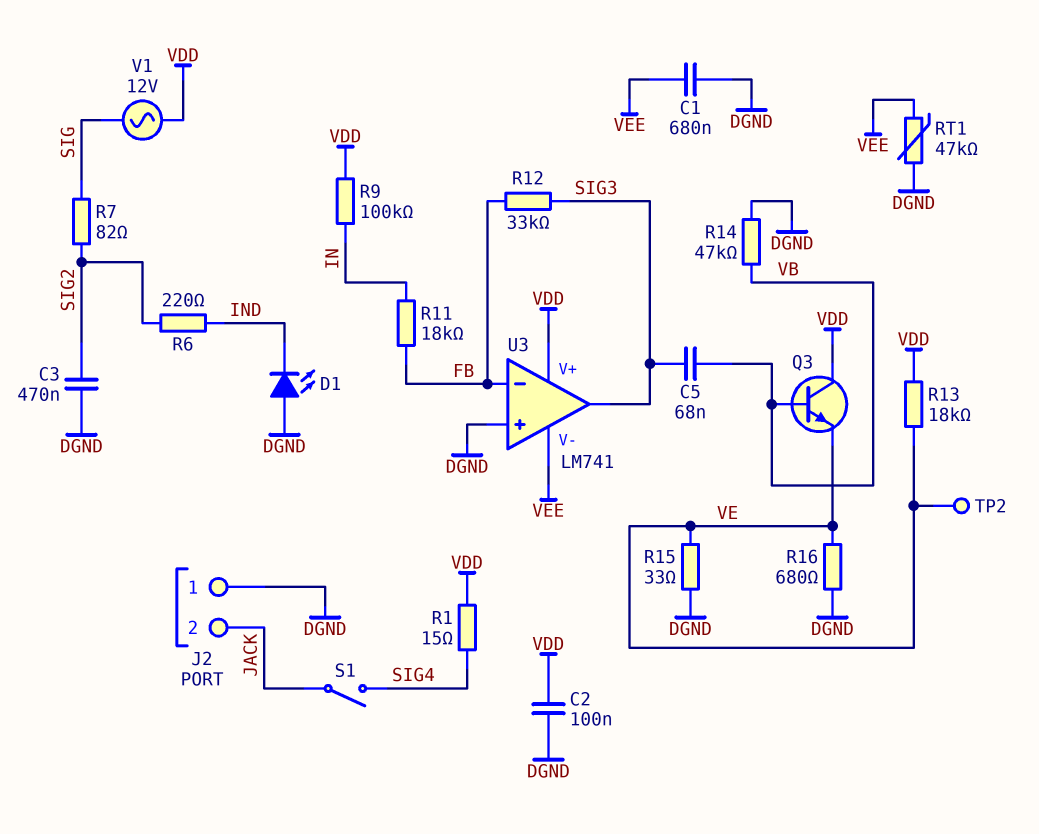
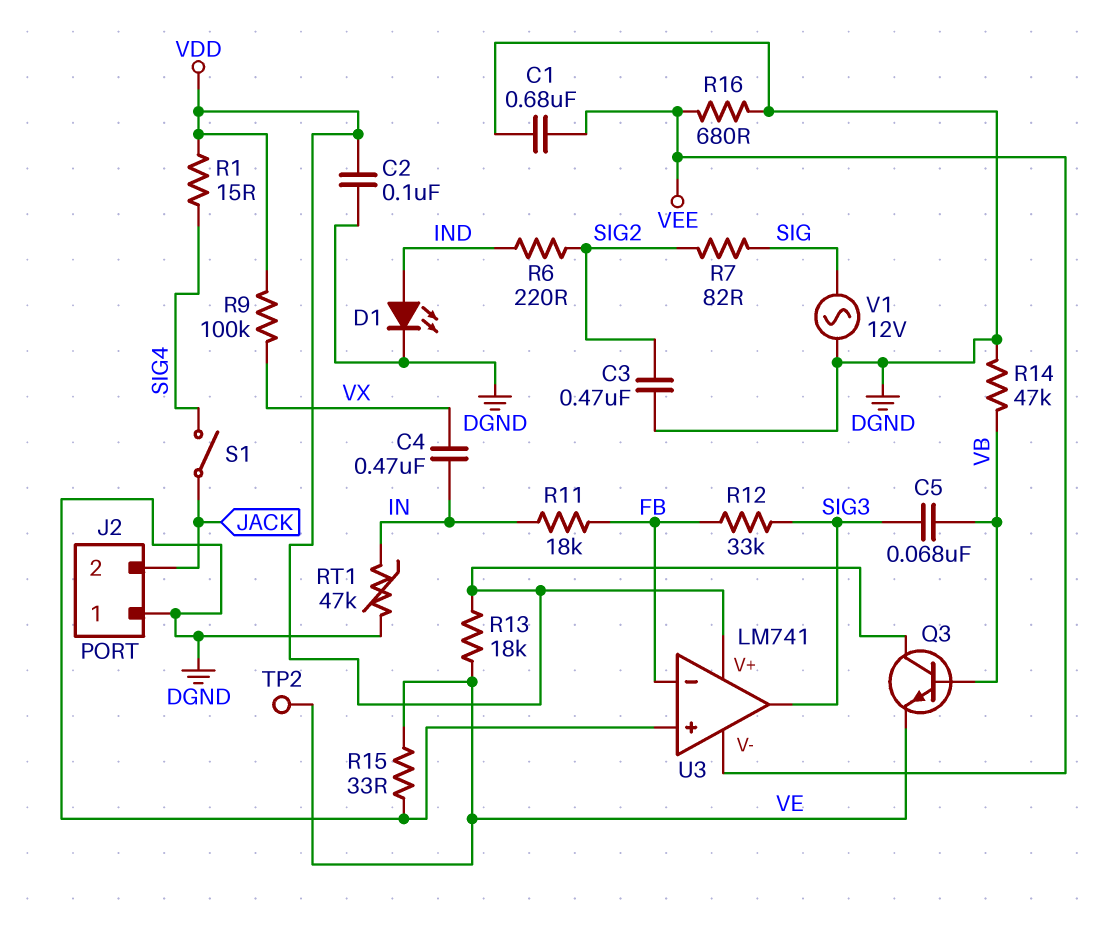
C4: none -> 470nF (IN, VX)
D1: LED (A DGND, K IND) -> LED (A IND, K DGND)
R9: 100k (IN, VDD) -> 100k (VDD, VX)
R16: 680 (DGND, VE) -> 680 (DGND, VEE)
RT1: 47k (DGND, VEE) -> 47k (DGND, IN)
V1: AC 12V (SIG, VDD) -> AC 12V (DGND, SIG)

